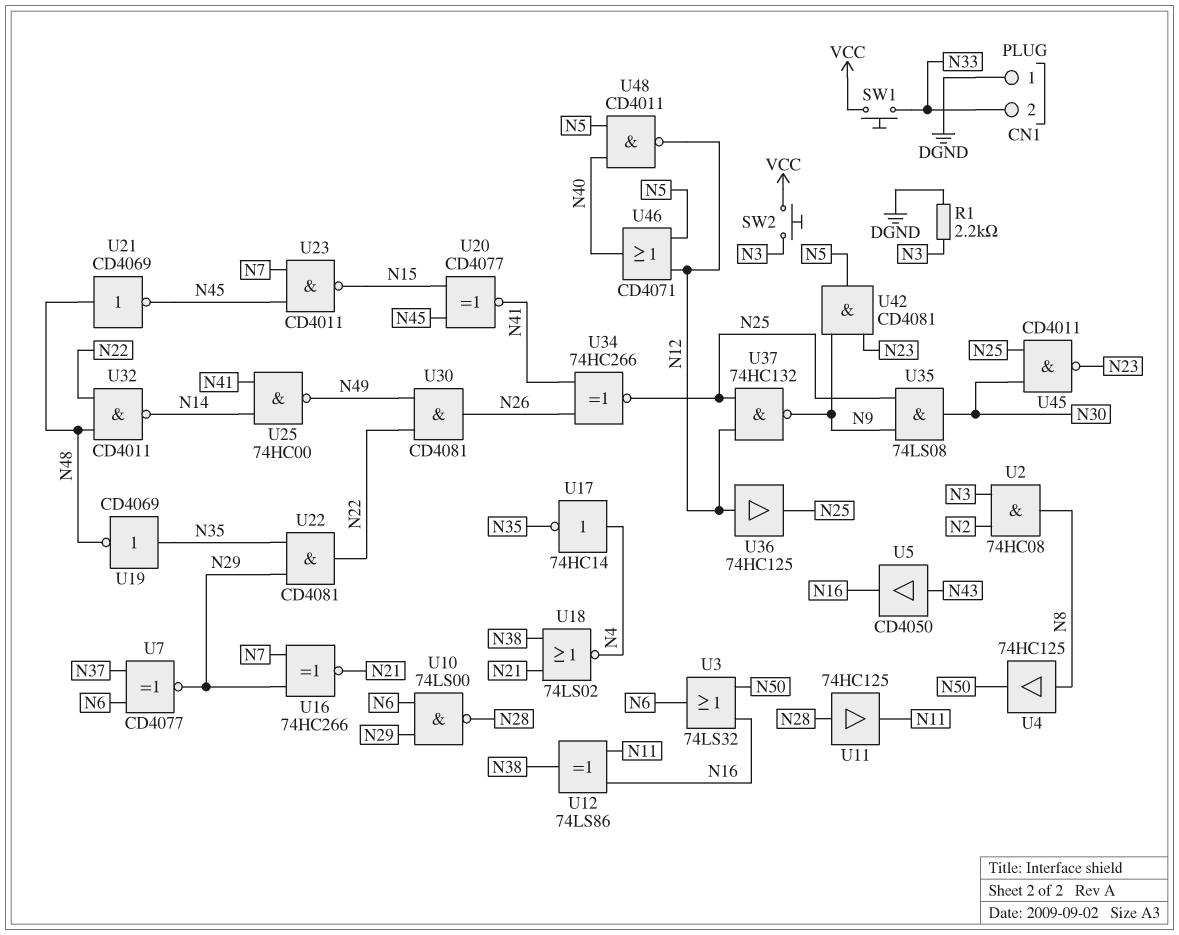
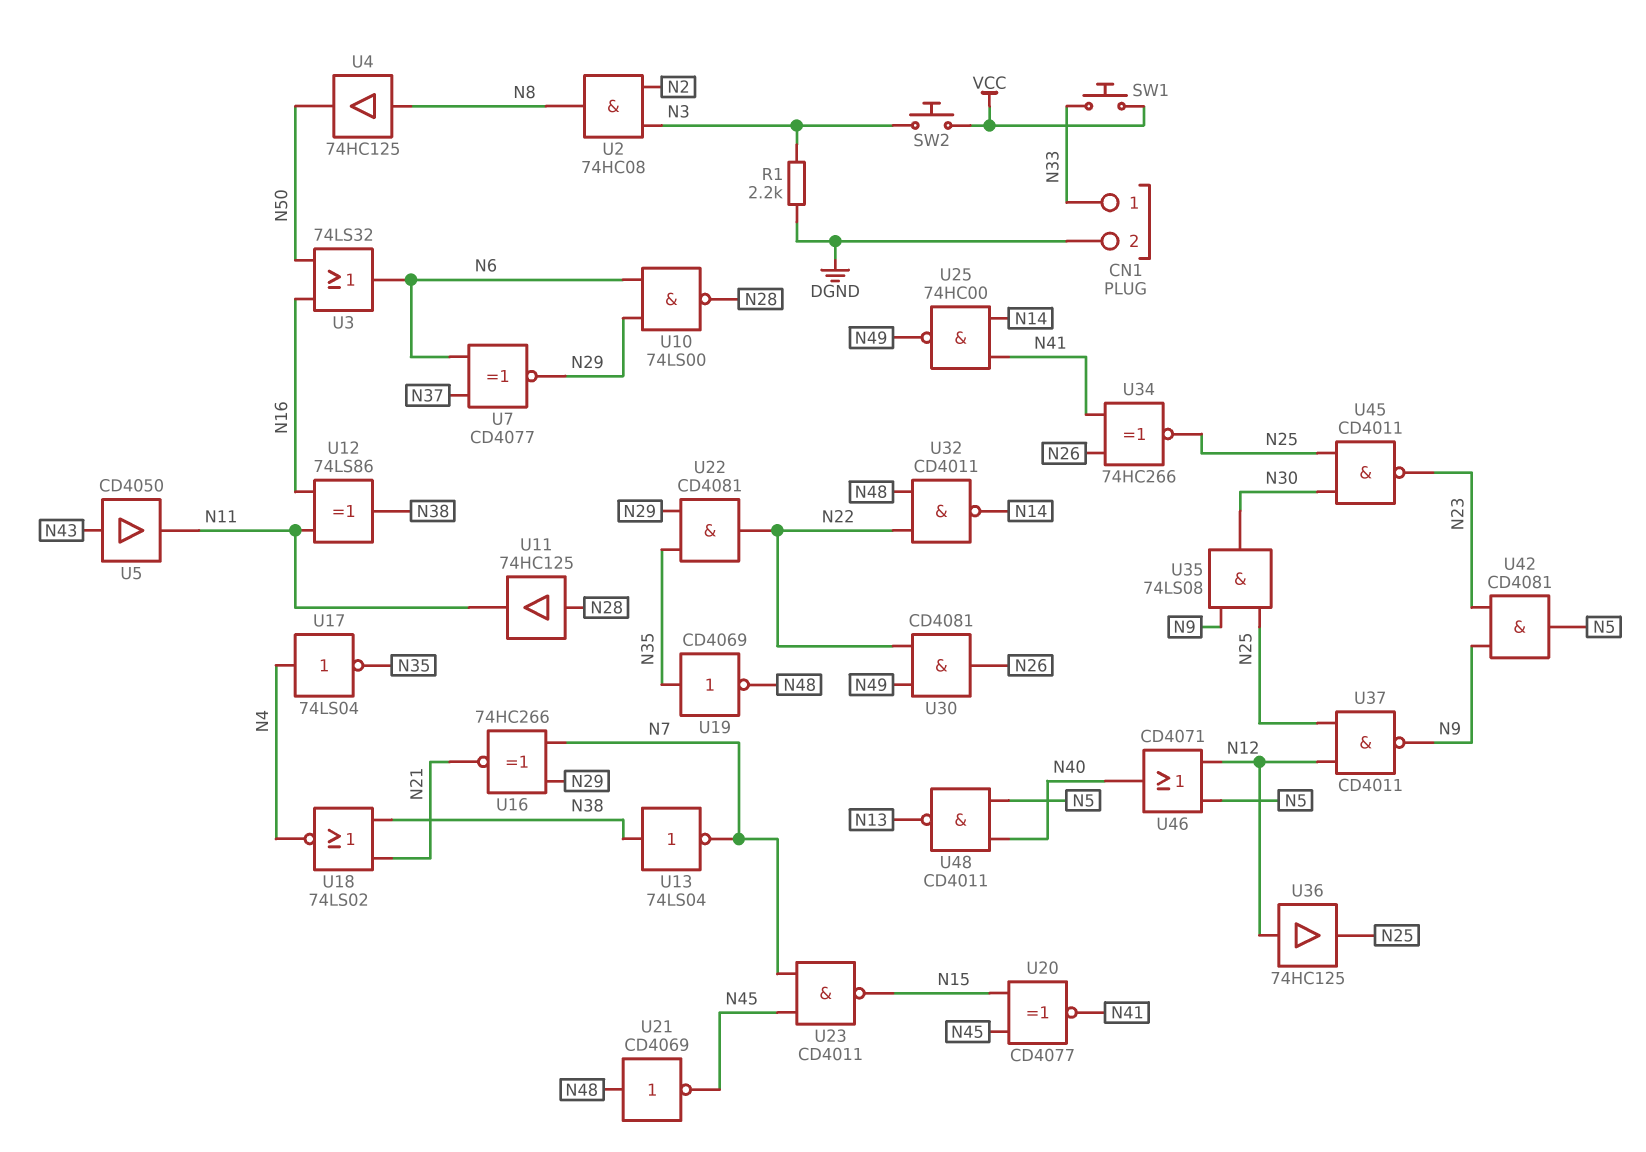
CN1 pin 1: DGND -> N33
CN1 pin 2: N33 -> DGND
U5: buffer CD4050 (in N43, out N16) -> buffer CD4050 (in N43, out N11)
U13: none -> NOT 74LS04 (in N38, out N7)
U17: NOT 74HC14 (in N4, out N35) -> NOT 74LS04 (in N4, out N35)
U37: NAND 74HC132 (in N12, in N25, out N9) -> NAND CD4011 (in N12, in N25, out N9)
U48: NAND CD4011 (in N5, in N40, out N12) -> NAND CD4011 (in N5, in N40, out N13)

